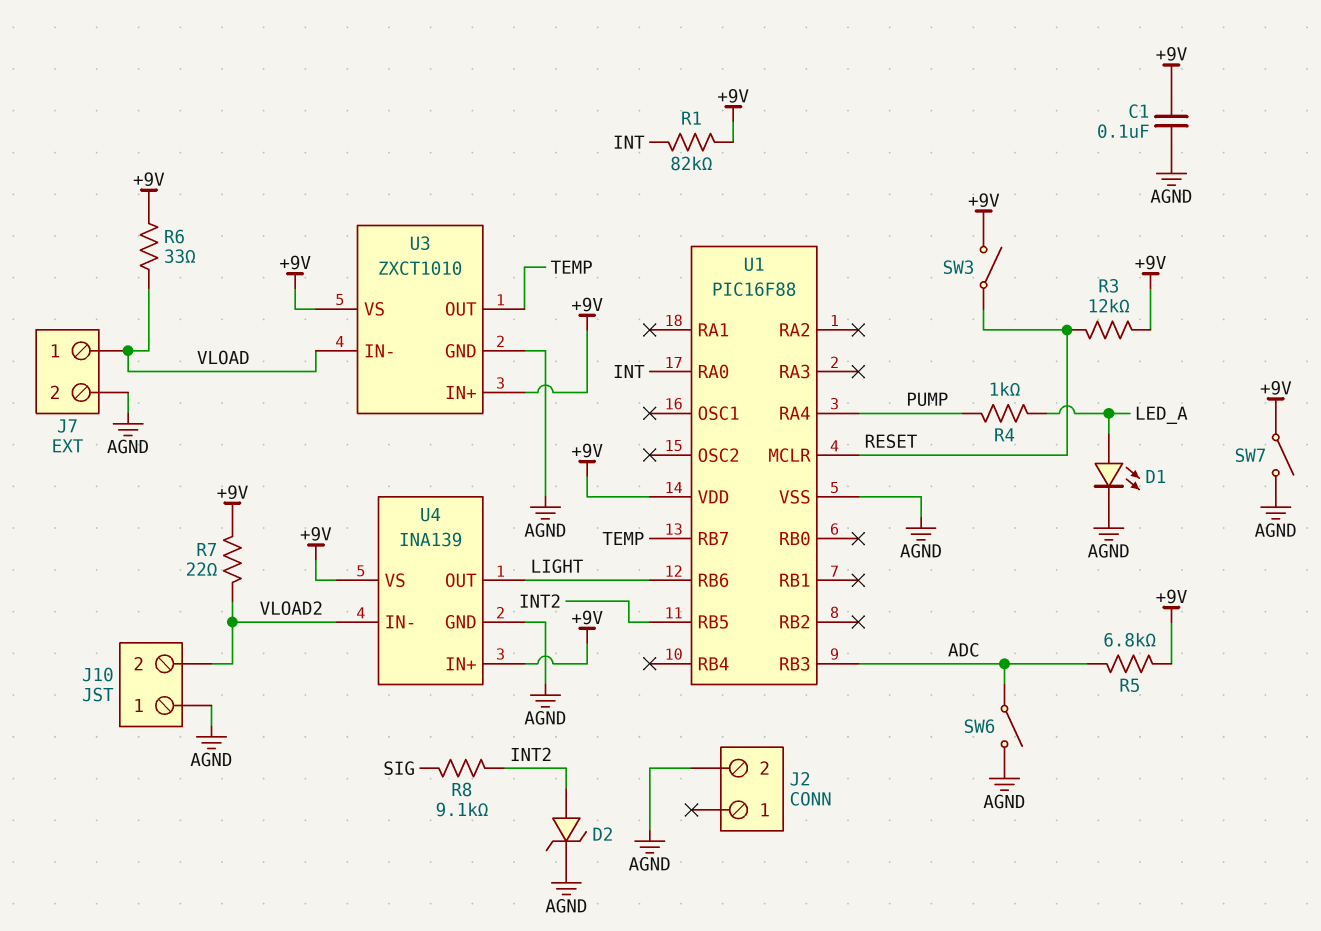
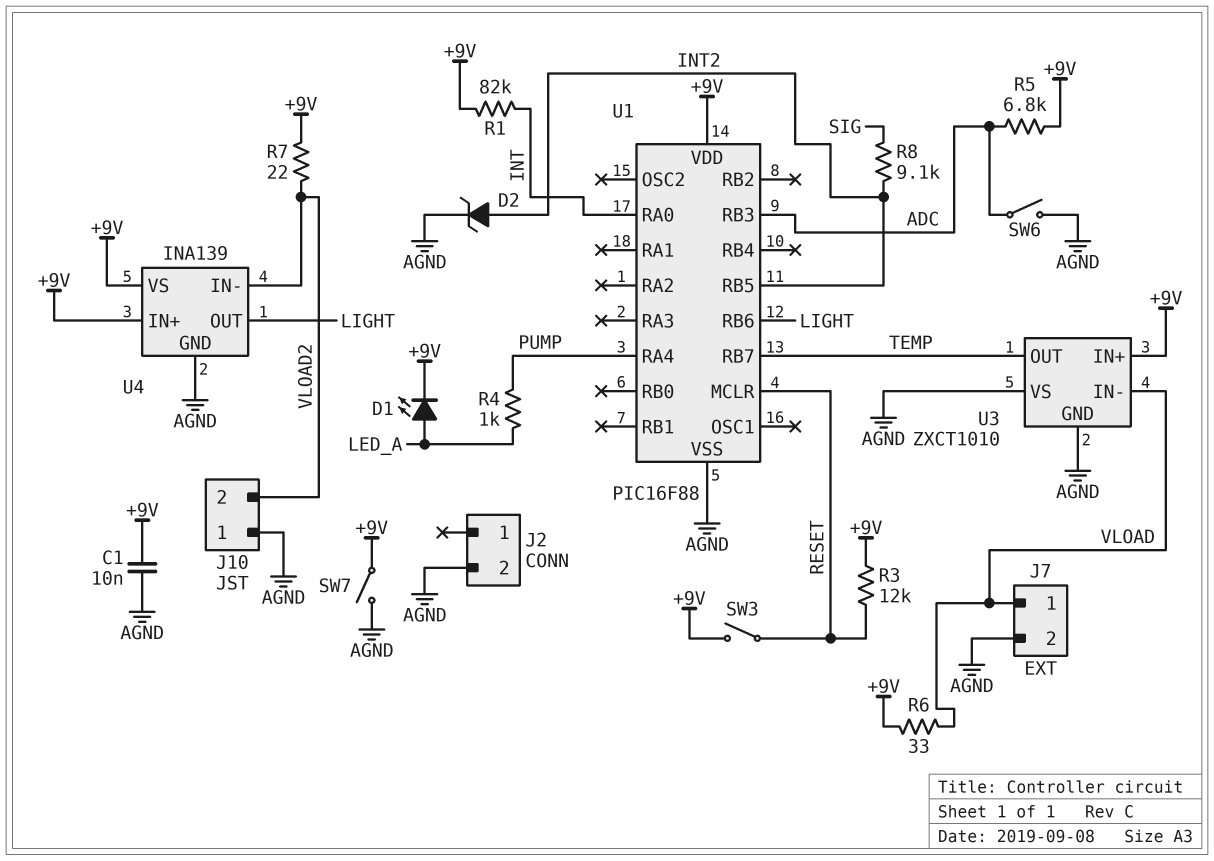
C1: 100nF (+9V, AGND) -> 10nF (+9V, AGND)
D1: LED (A LED_A, K AGND) -> LED (A LED_A, K +9V)
U3 pin VS: +9V -> AGND

